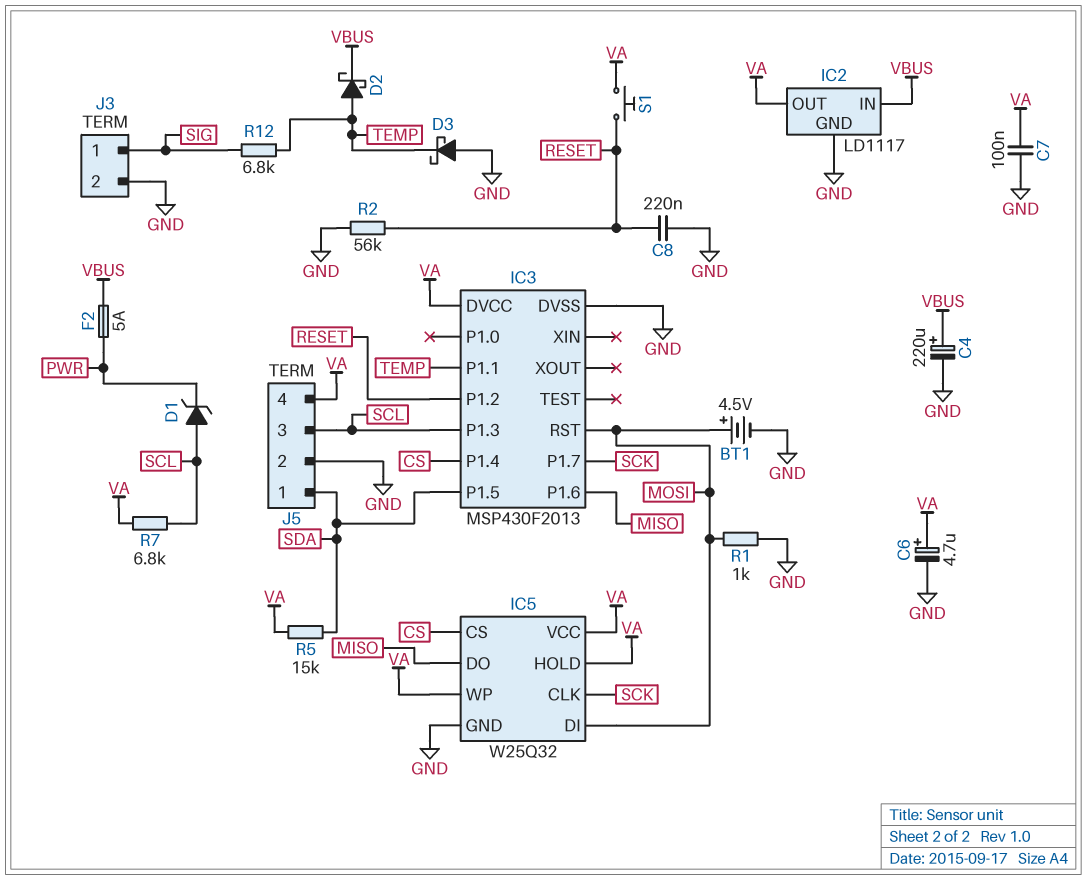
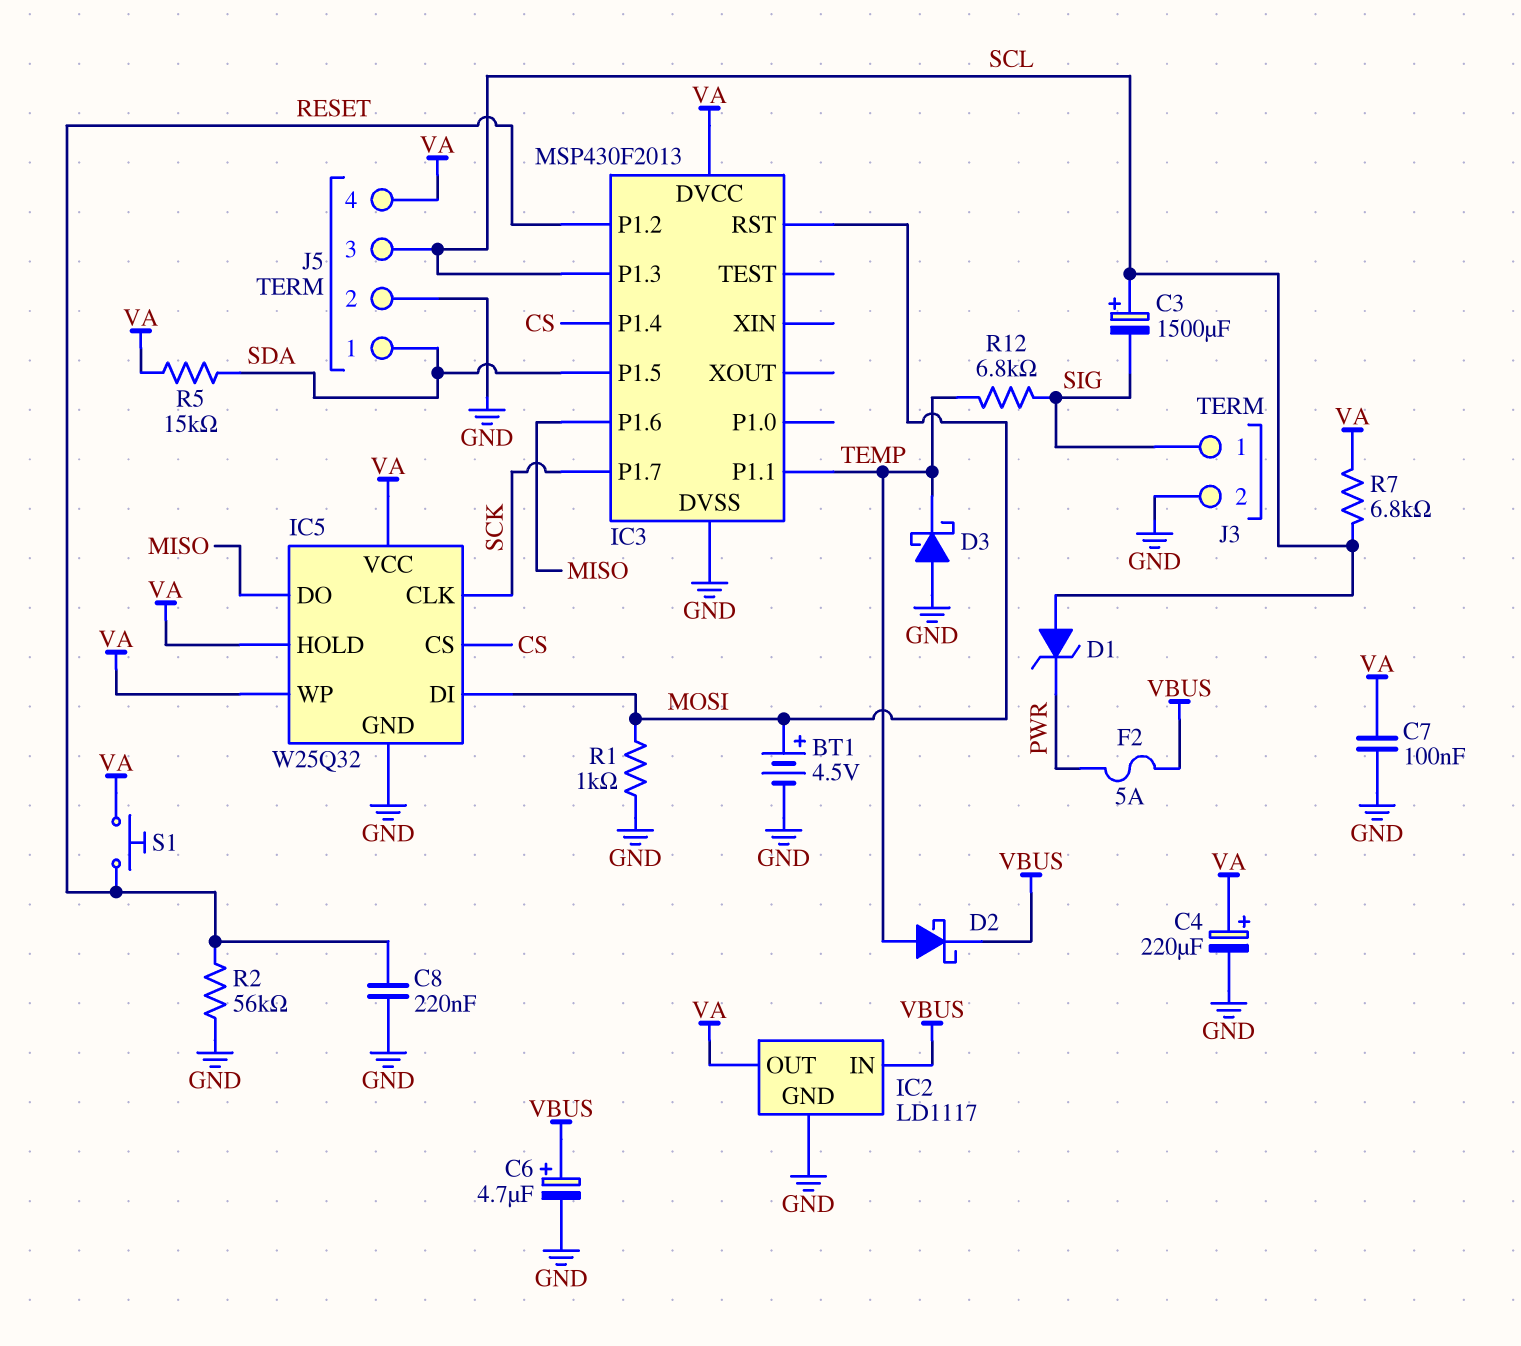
C3: none -> 1500uF (plus SCL, minus SIG)
C4: 220uF (plus VBUS, minus GND) -> 220uF (plus VA, minus GND)
C6: 4.7uF (plus VA, minus GND) -> 4.7uF (plus VBUS, minus GND)

